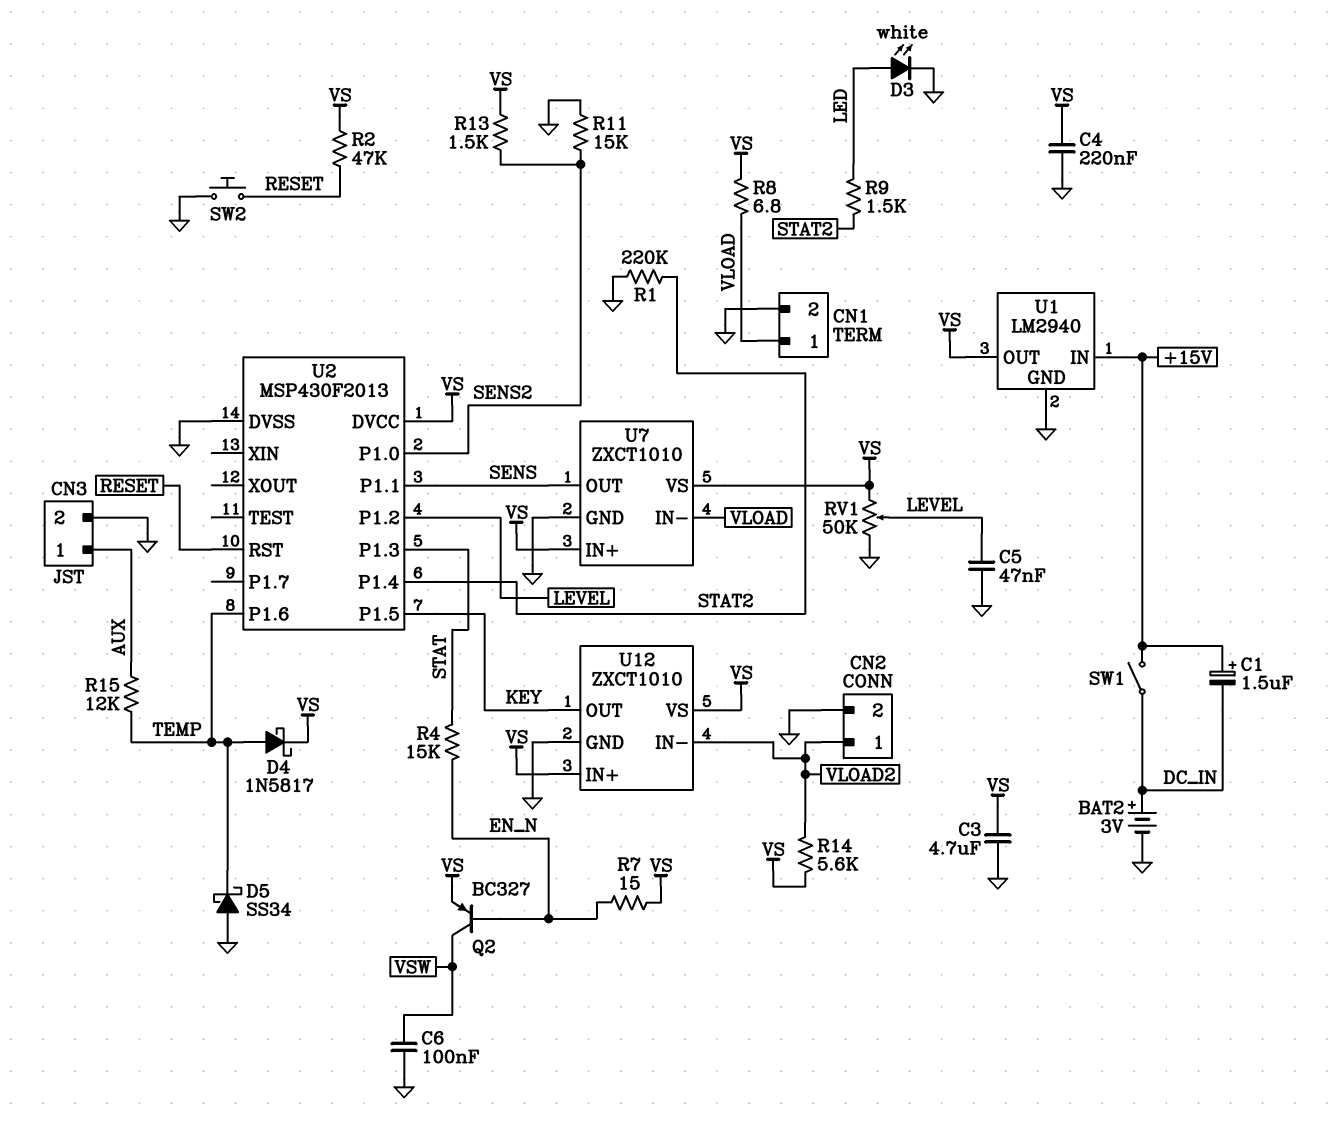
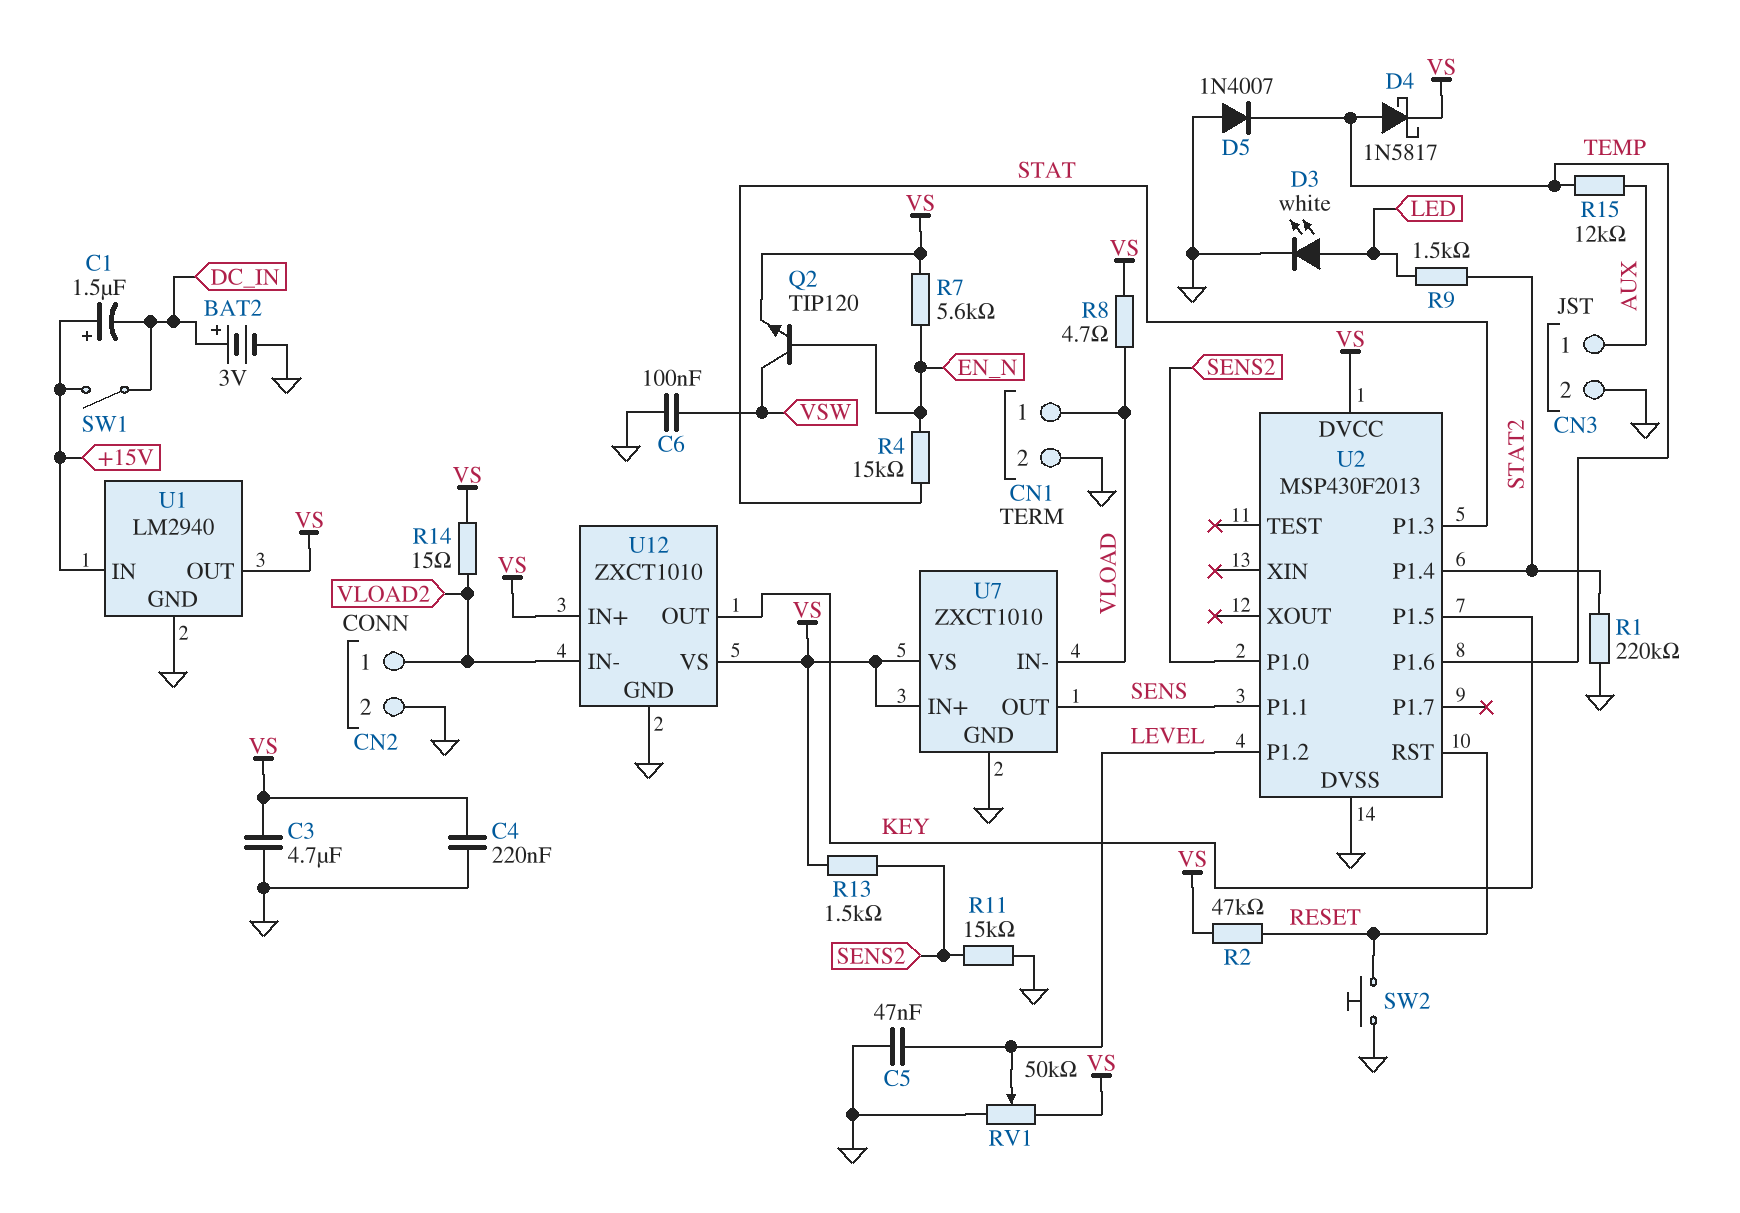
D5: schottky SS34 (A GND, K TEMP) -> diode 1N4007 (A GND, K TEMP)
Q2: PNP BC327 (B EN_N, C VSW, E VS) -> NPN TIP120 (B EN_N, C VSW, E VS)
R7: 15 (EN_N, VS) -> 5.6k (EN_N, VS)
R8: 6.8 (VLOAD, VS) -> 4.7 (VLOAD, VS)
R14: 5.6k (VLOAD2, VS) -> 15 (VLOAD2, VS)

